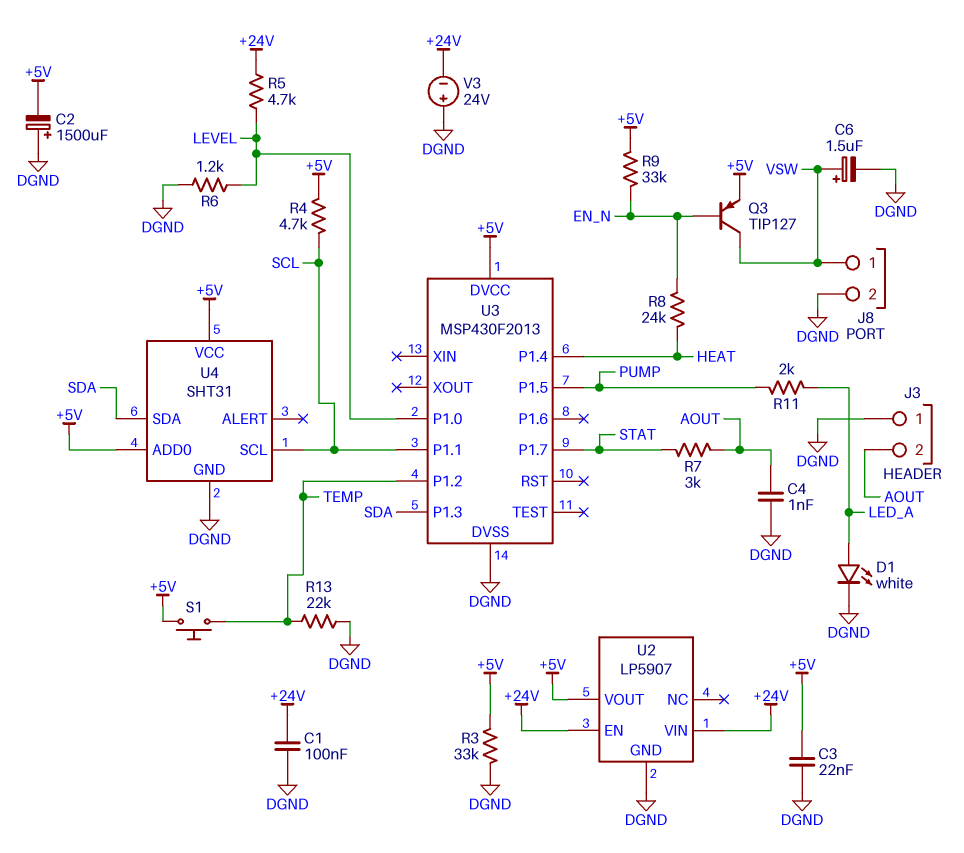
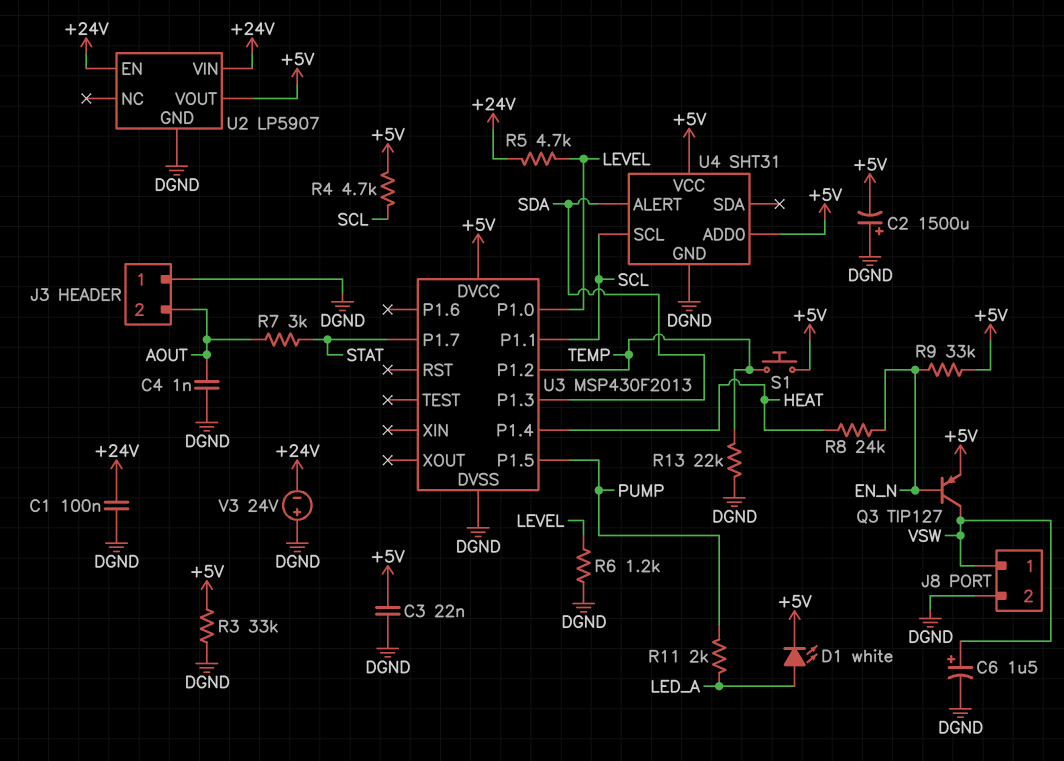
D1: LED white (A LED_A, K DGND) -> LED white (A LED_A, K +5V)
U4 pin ALERT: none -> SDA
U4 pin SDA: SDA -> none

